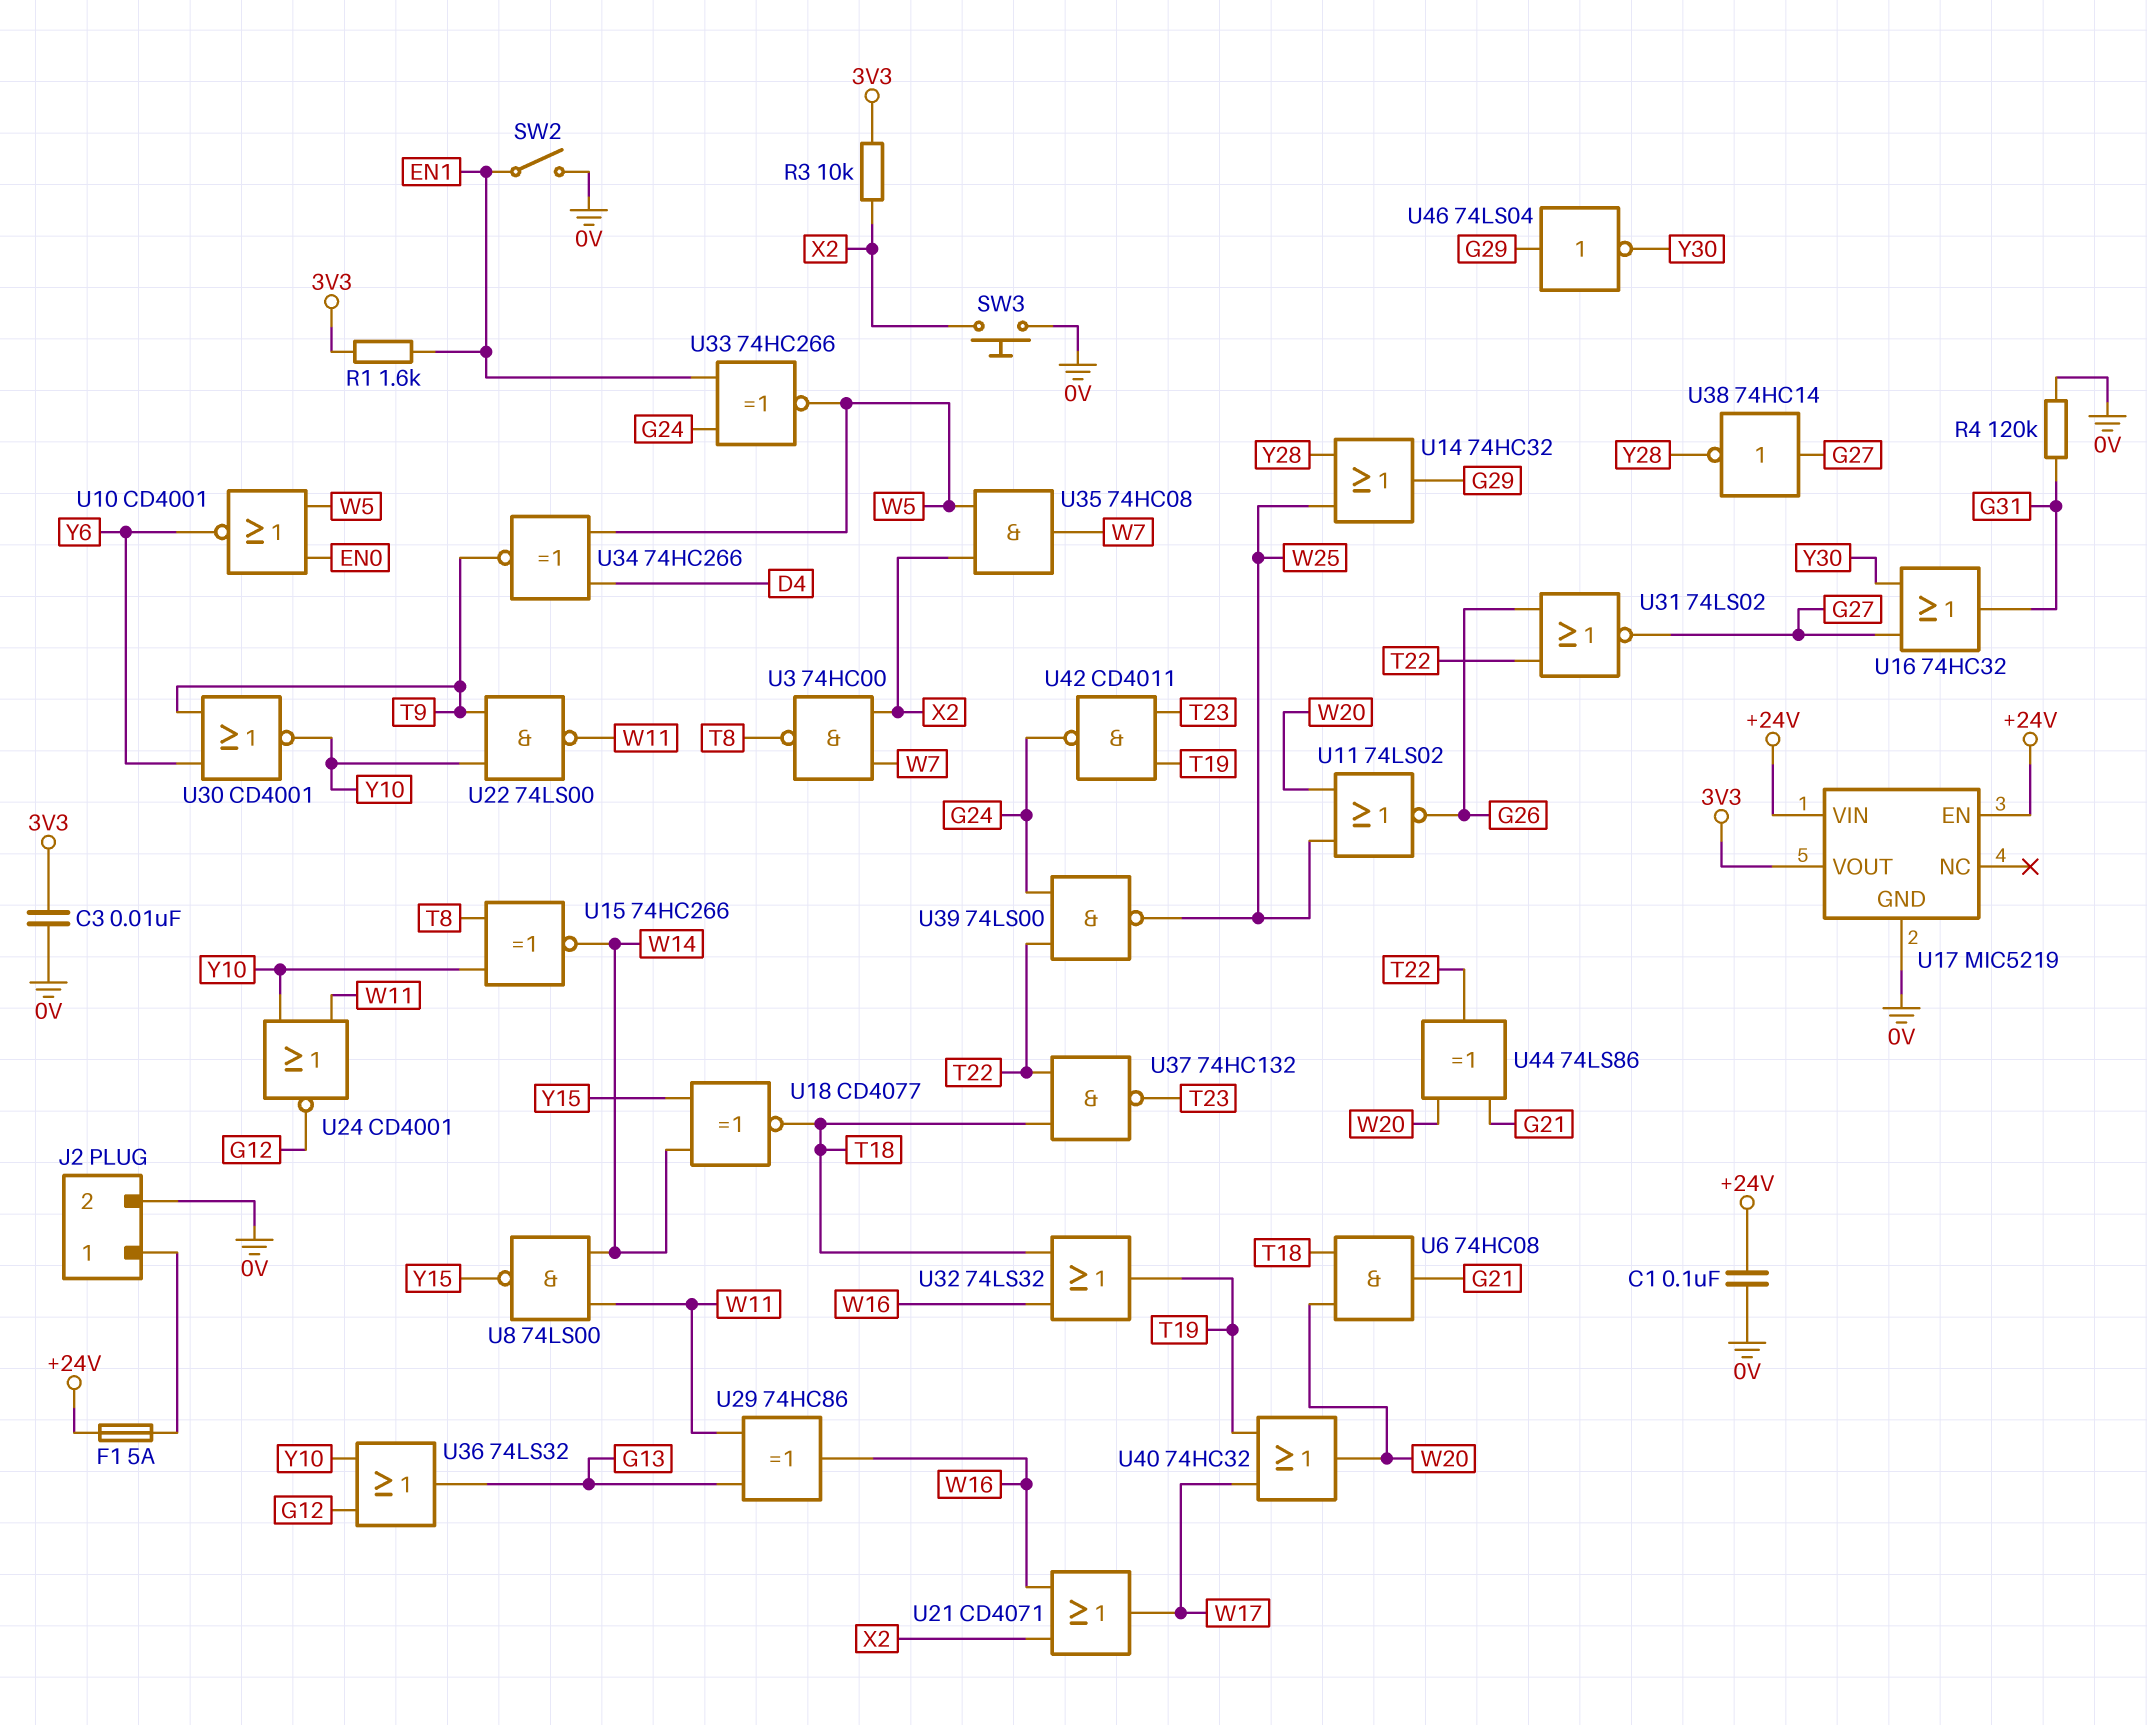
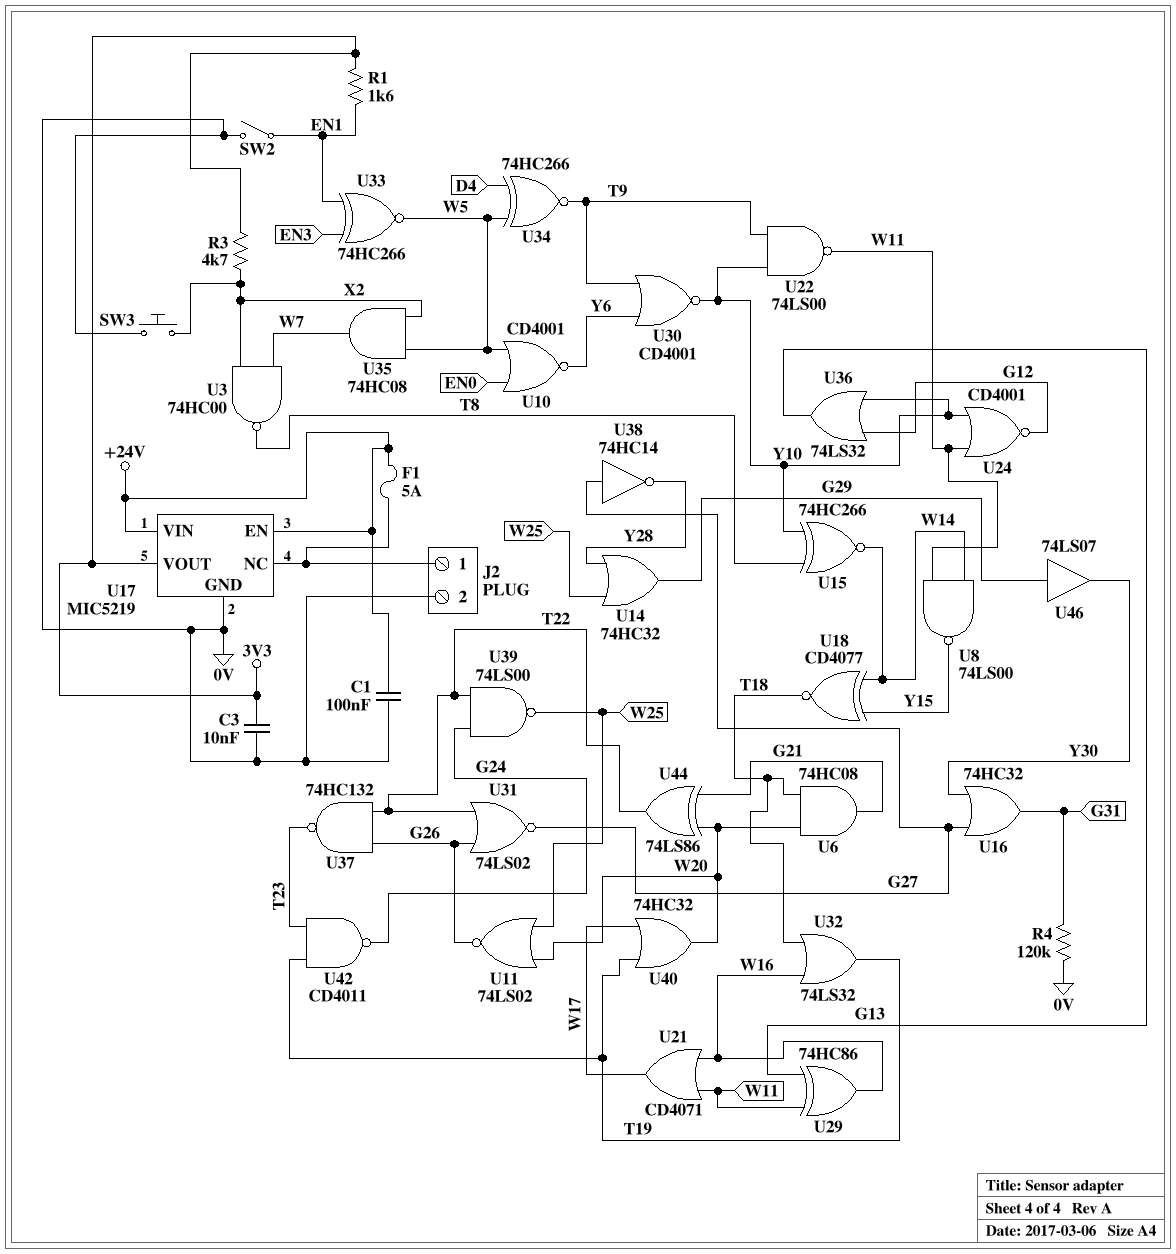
R3: 10k (3V3, X2) -> 4.7k (3V3, X2)
U17 pin NC: none -> J2/1
U21: OR CD4071 (in W16, in X2, out W17) -> OR CD4071 (in W11, in W16, out W17)
U33: XNOR 74HC266 (in EN1, in G24, out W5) -> XNOR 74HC266 (in EN1, in EN3, out W5)
U37: NAND 74HC132 (in T18, in T22, out T23) -> NAND 74HC132 (in G26, in T22, out T23)
U46: NOT 74LS04 (in G29, out Y30) -> buffer 74LS07 (in G29, out Y30)

